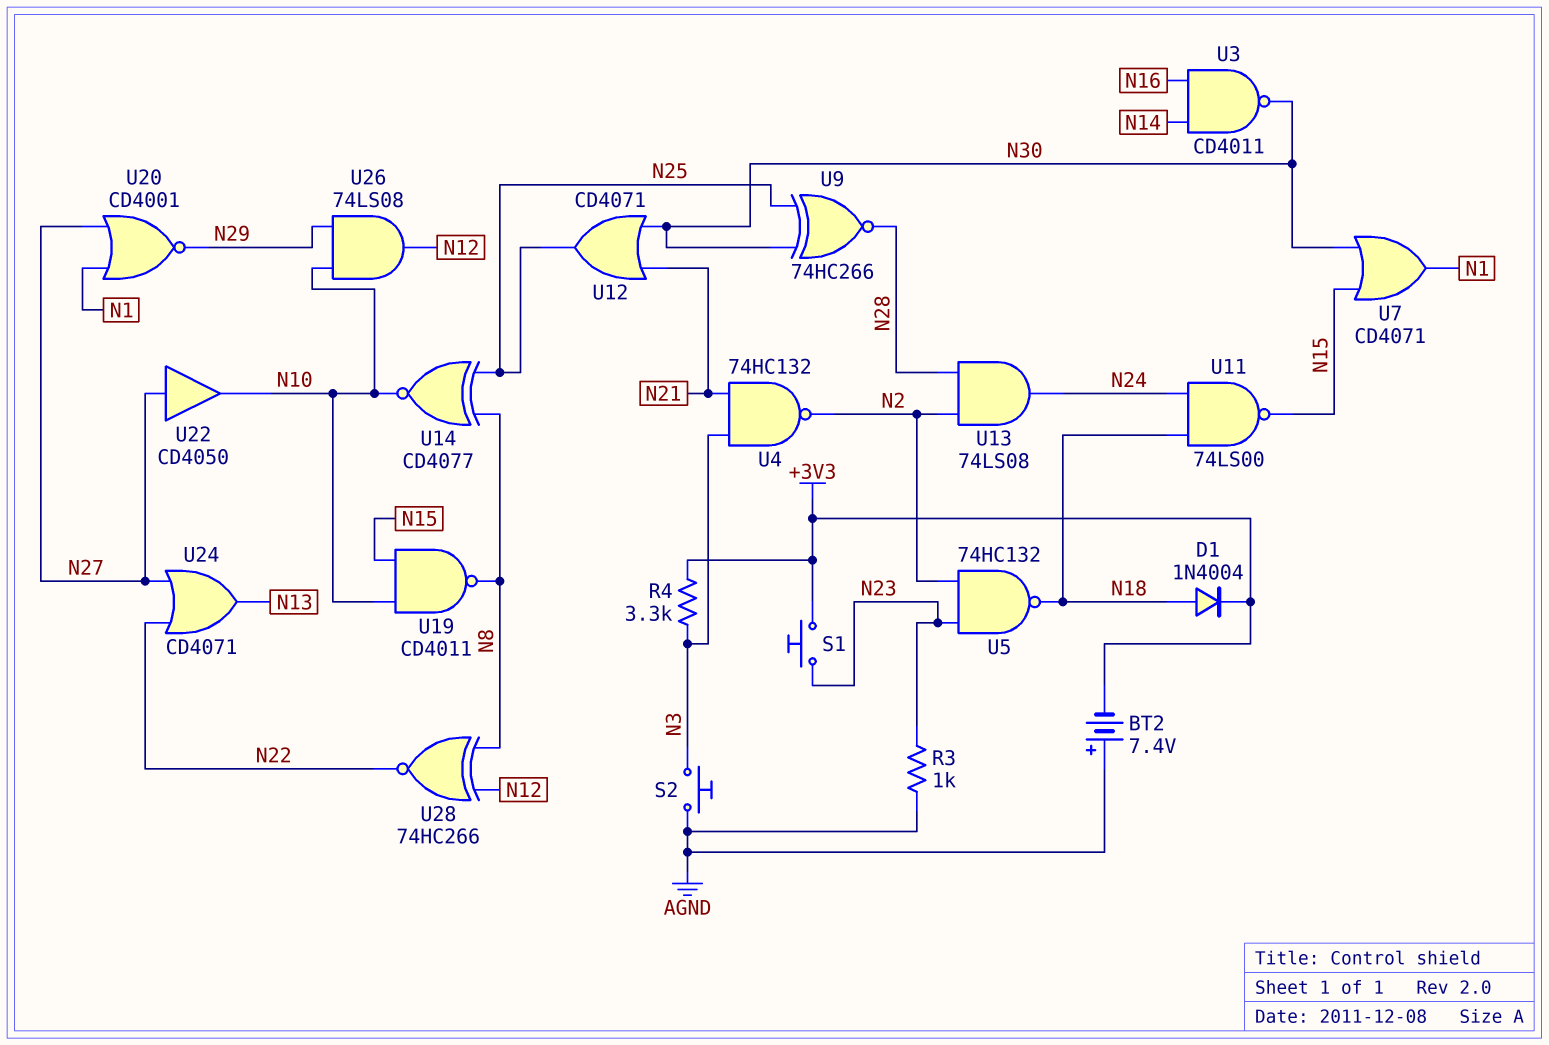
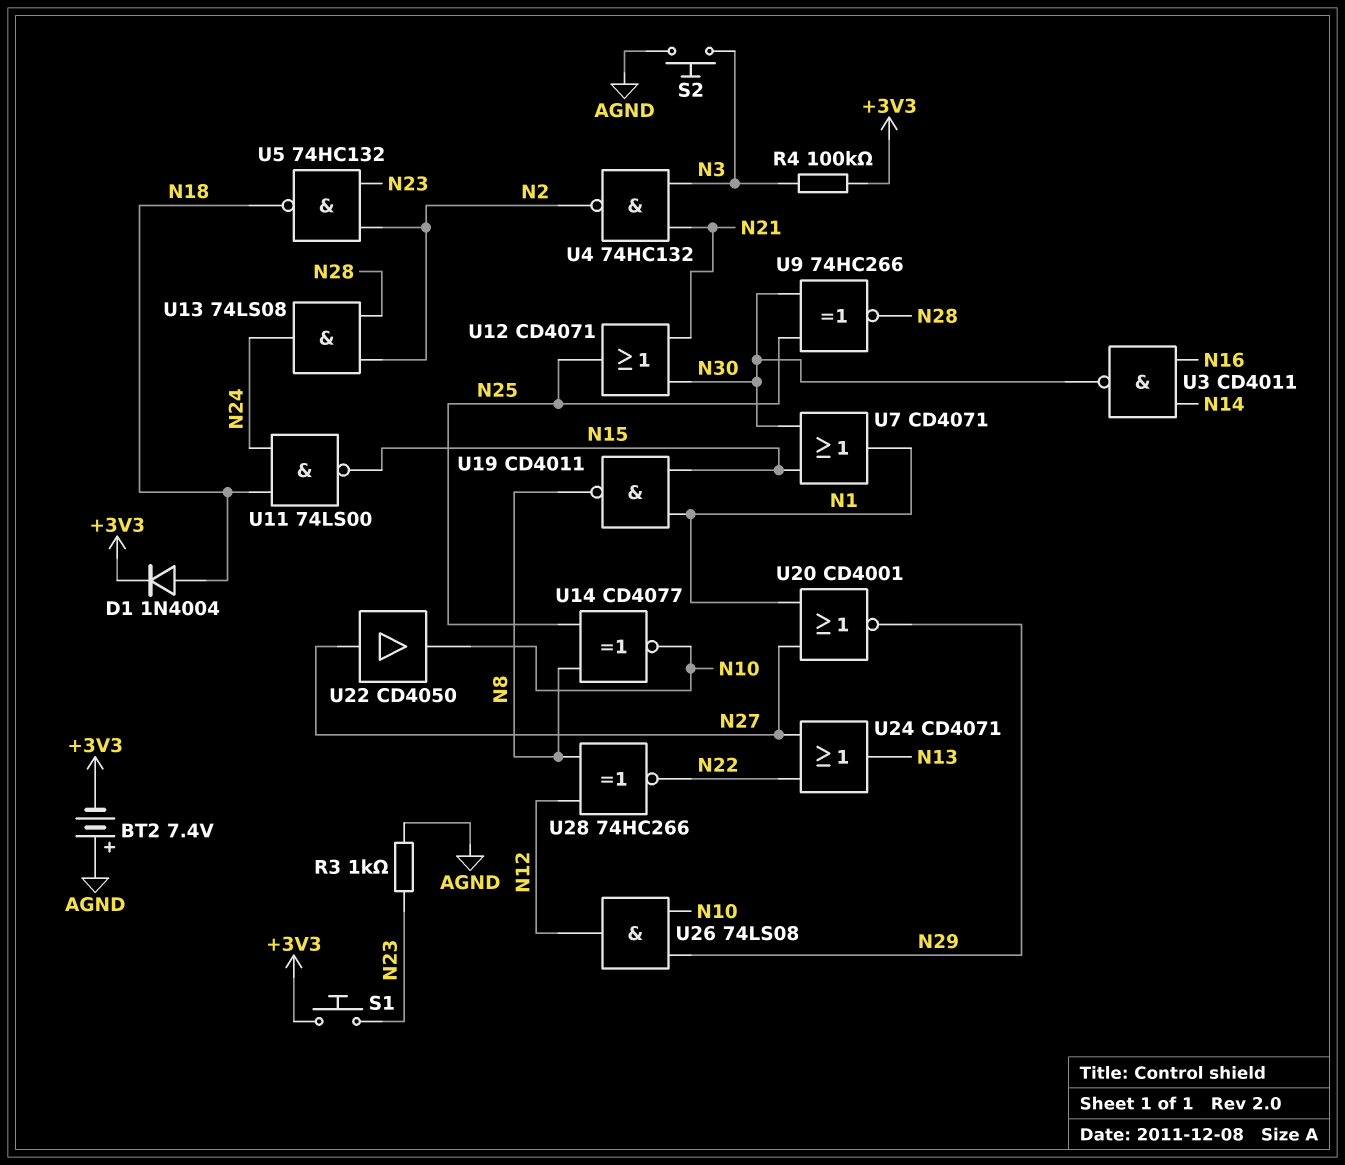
R4: 3.3k (+3V3, N3) -> 100k (+3V3, N3)
U19: NAND CD4011 (in N10, in N15, out N8) -> NAND CD4011 (in N1, in N15, out N8)

